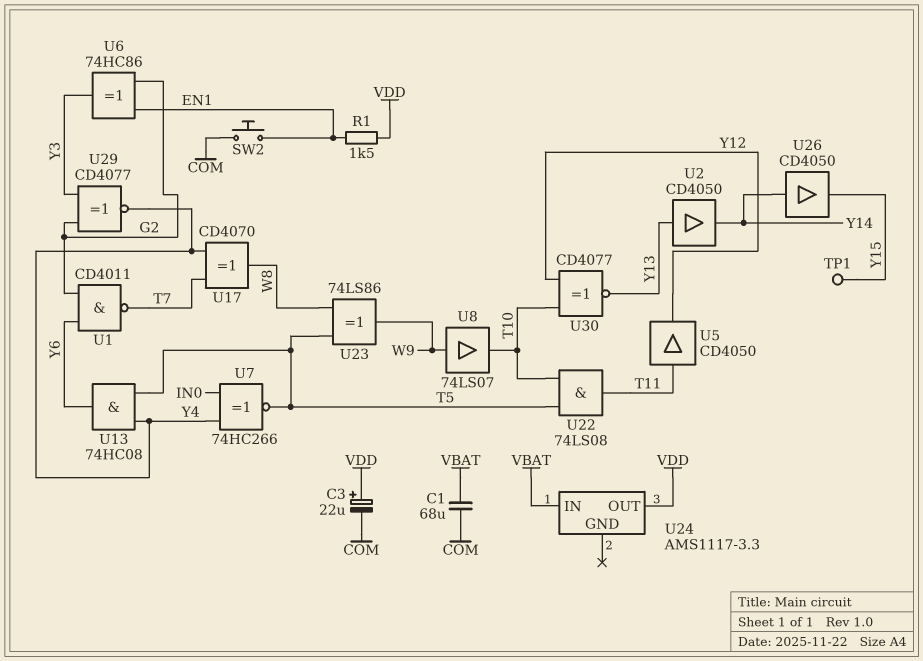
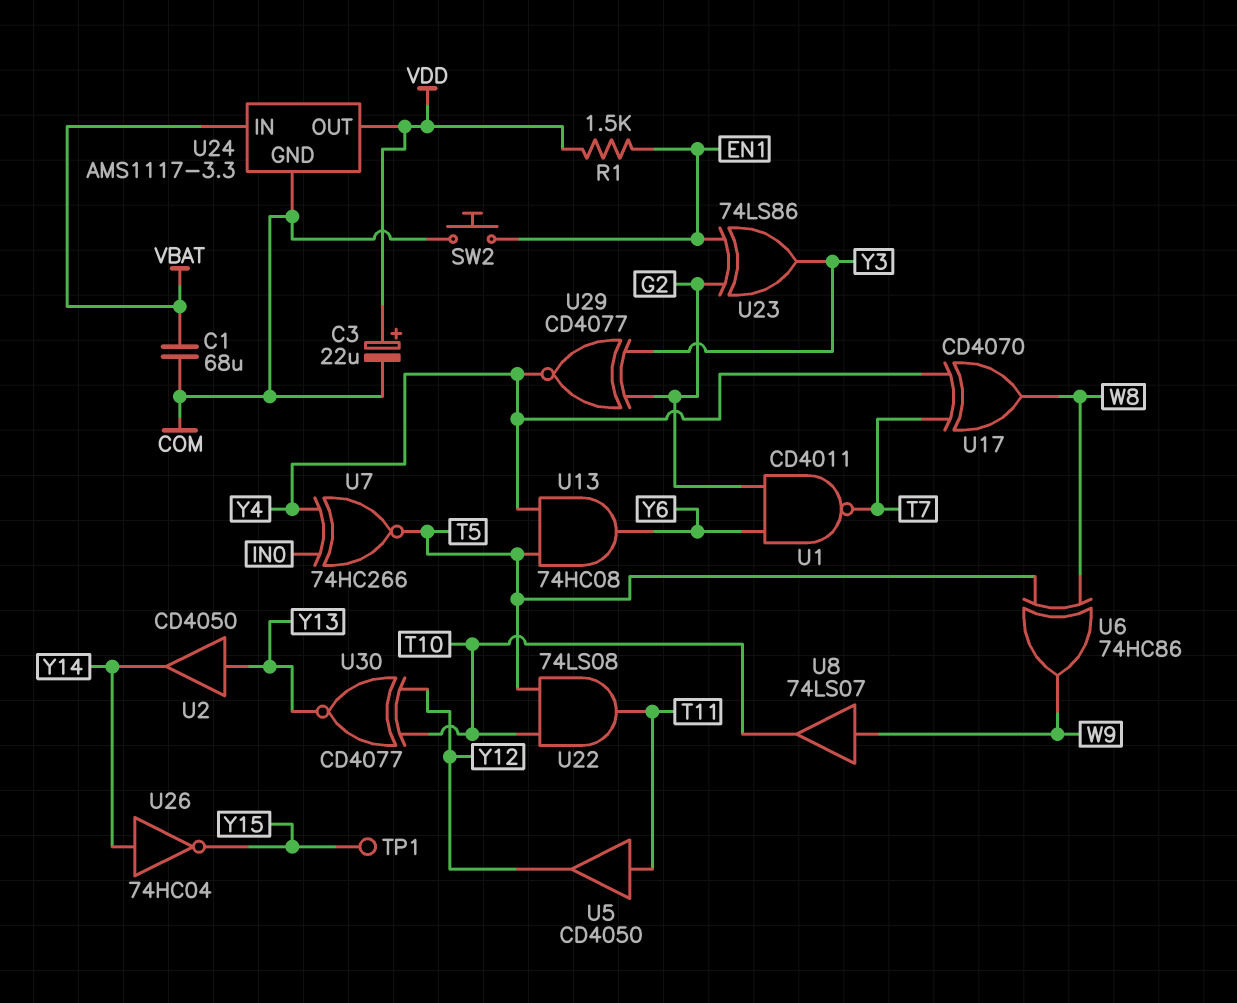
U6: XOR 74HC86 (in EN1, in G2, out Y3) -> XOR 74HC86 (in T5, in W8, out W9)
U23: XOR 74LS86 (in T5, in W8, out W9) -> XOR 74LS86 (in EN1, in G2, out Y3)
U24 pin GND: none -> COM
U26: buffer CD4050 (in Y14, out Y15) -> NOT 74HC04 (in Y14, out Y15)

